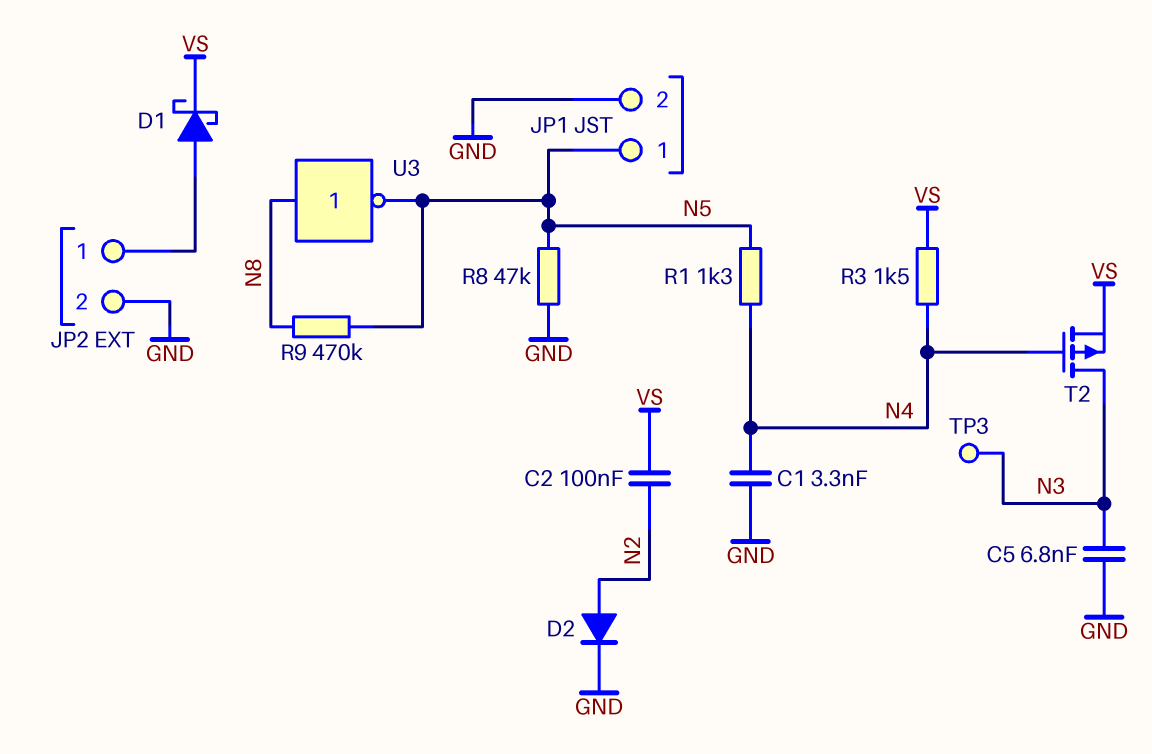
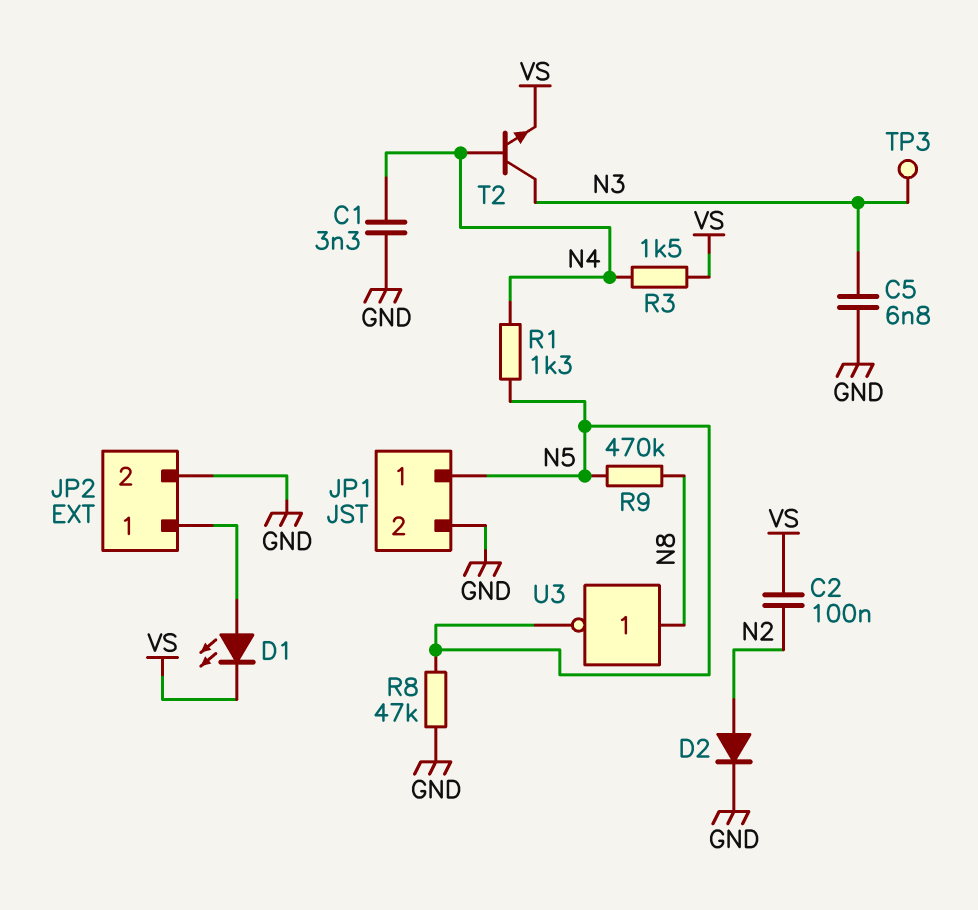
D1: schottky (A JP2/1, K VS) -> LED (A JP2/1, K VS)
T2: PMOS (G N4, D N3, S VS) -> NPN (B N4, C N3, E VS)

